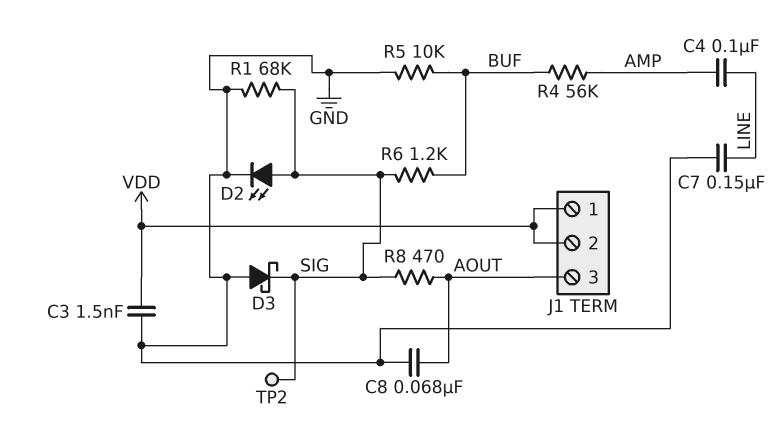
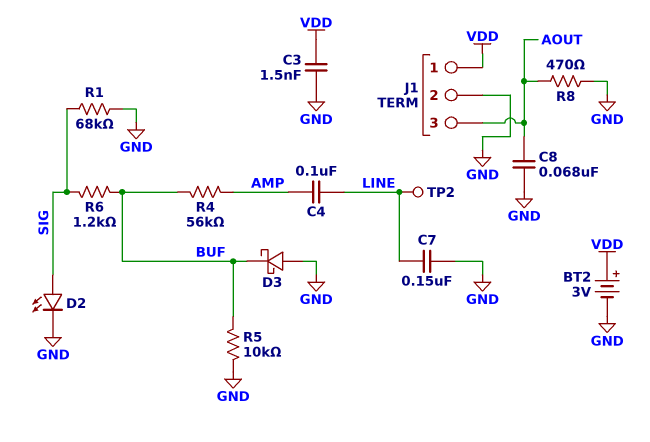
BT2: none -> 3V (plus VDD, minus GND)
D3: schottky (A GND, K SIG) -> schottky (A GND, K BUF)
J1 pin 2: VDD -> GND
R8: 470 (AOUT, SIG) -> 470 (AOUT, GND)
TP2: test point (SIG) -> test point (LINE)

